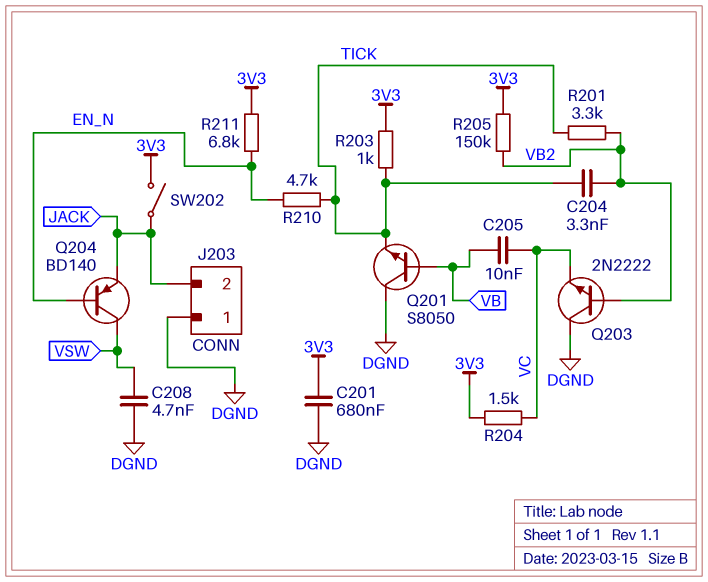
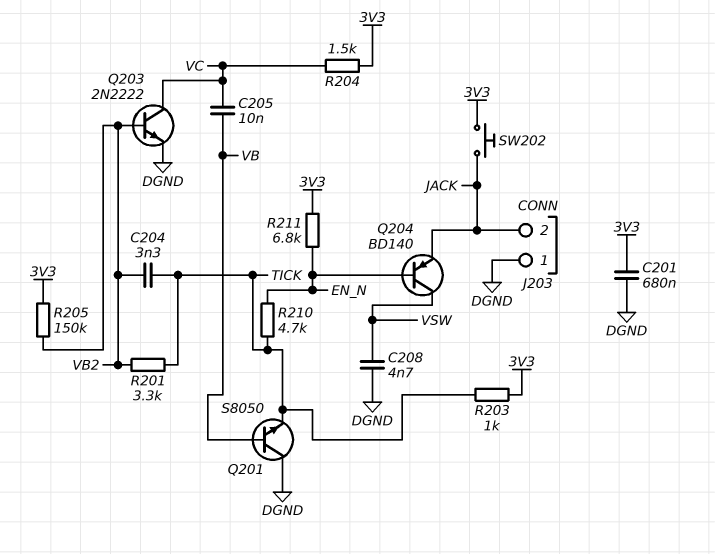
Q203: NPN 2N2222 (B VB2, C DGND, E VC) -> NPN 2N2222 (B VB2, C VC, E DGND)
SW202: switch (3V3, JACK) -> button (3V3, JACK)

